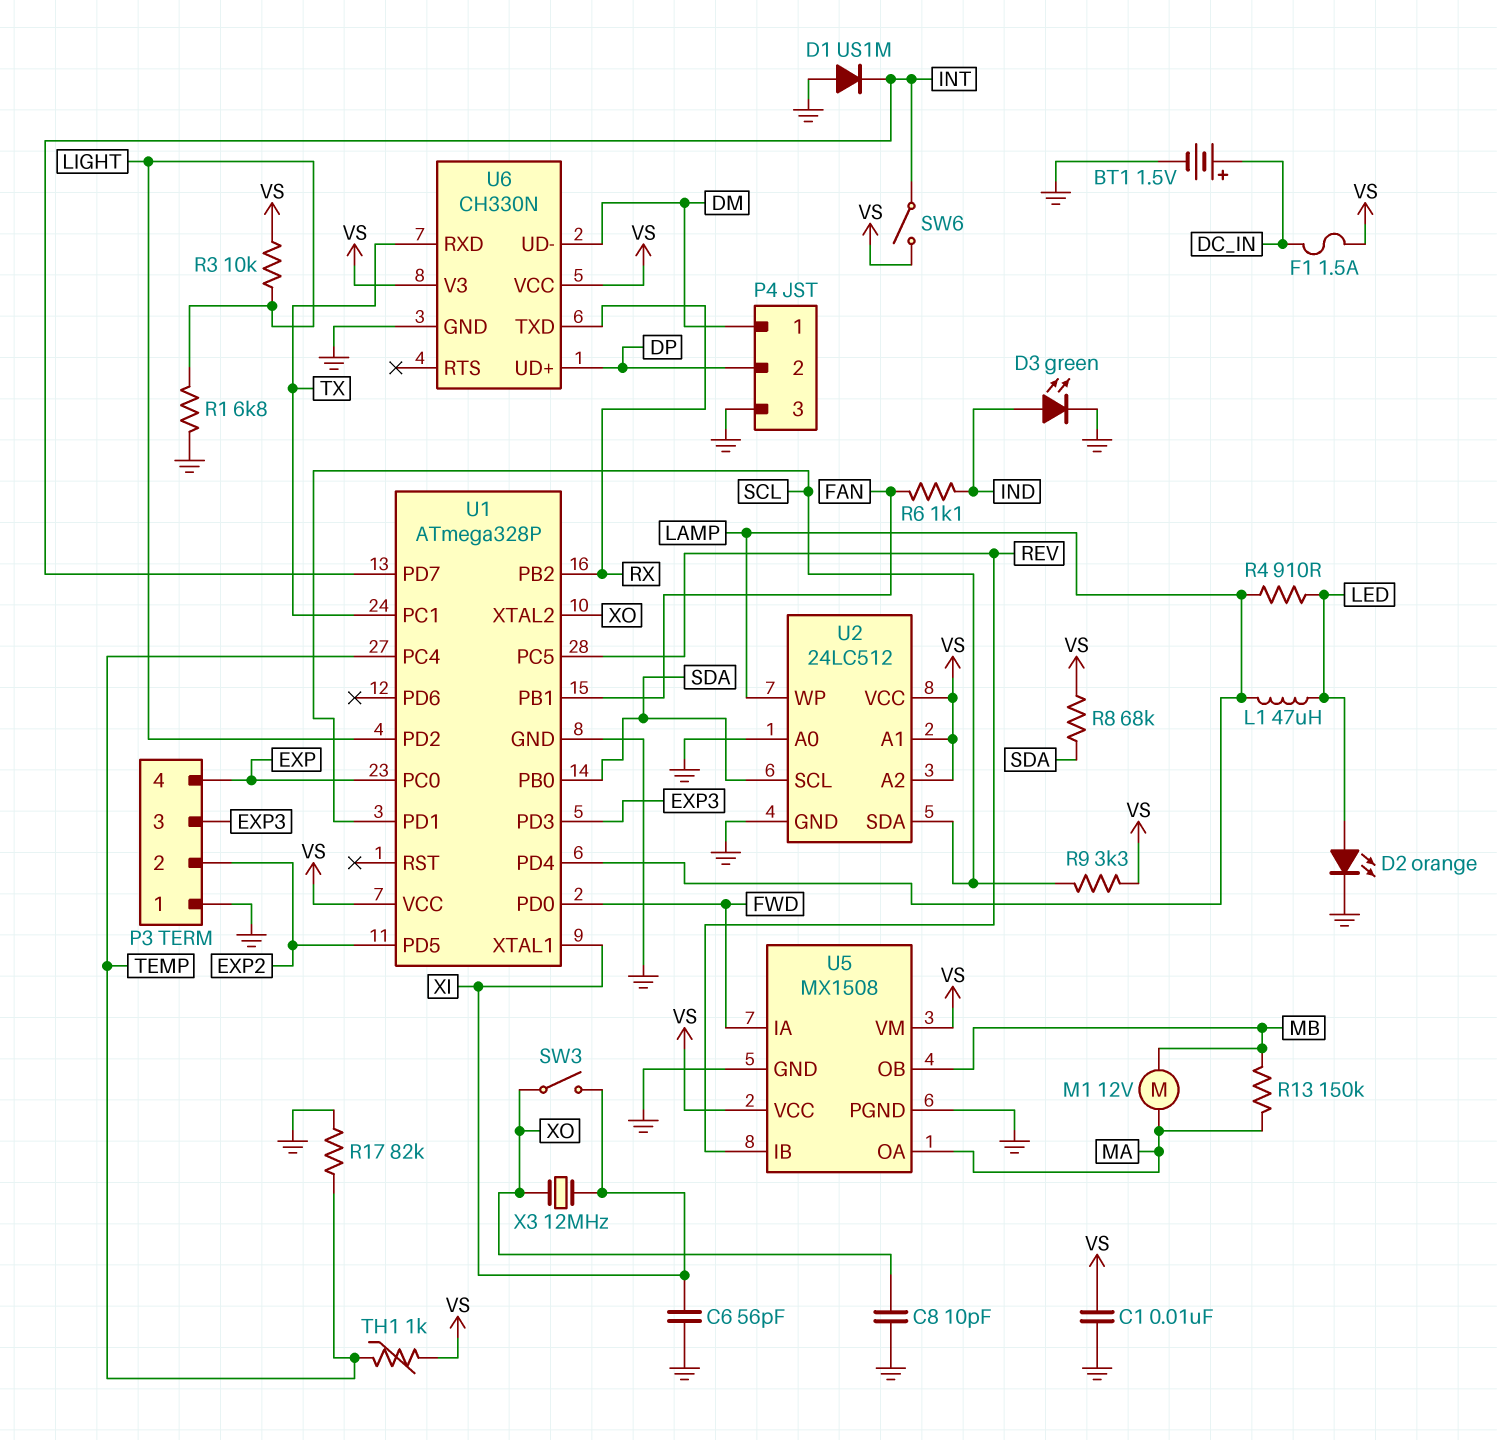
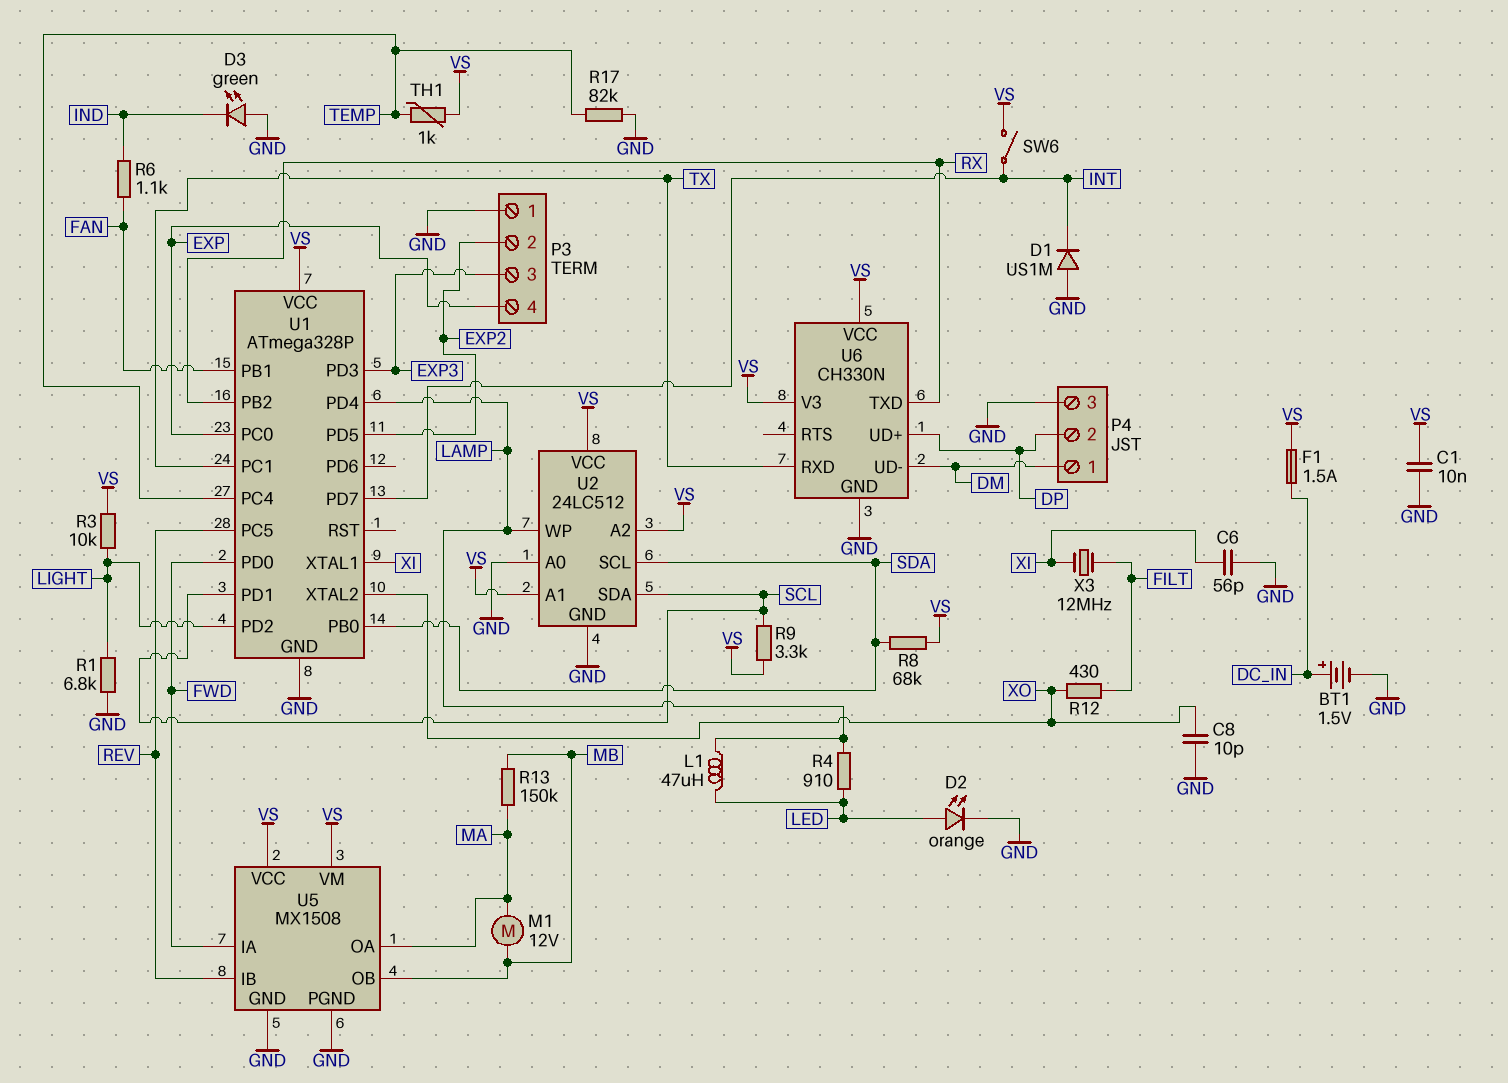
D3: LED green (A IND, K GND) -> LED green (A GND, K IND)
R12: none -> 430 (FILT, XO)
SW3: switch (XI, XO) -> none
X3: 12MHz (XI, XO) -> 12MHz (FILT, XI)

